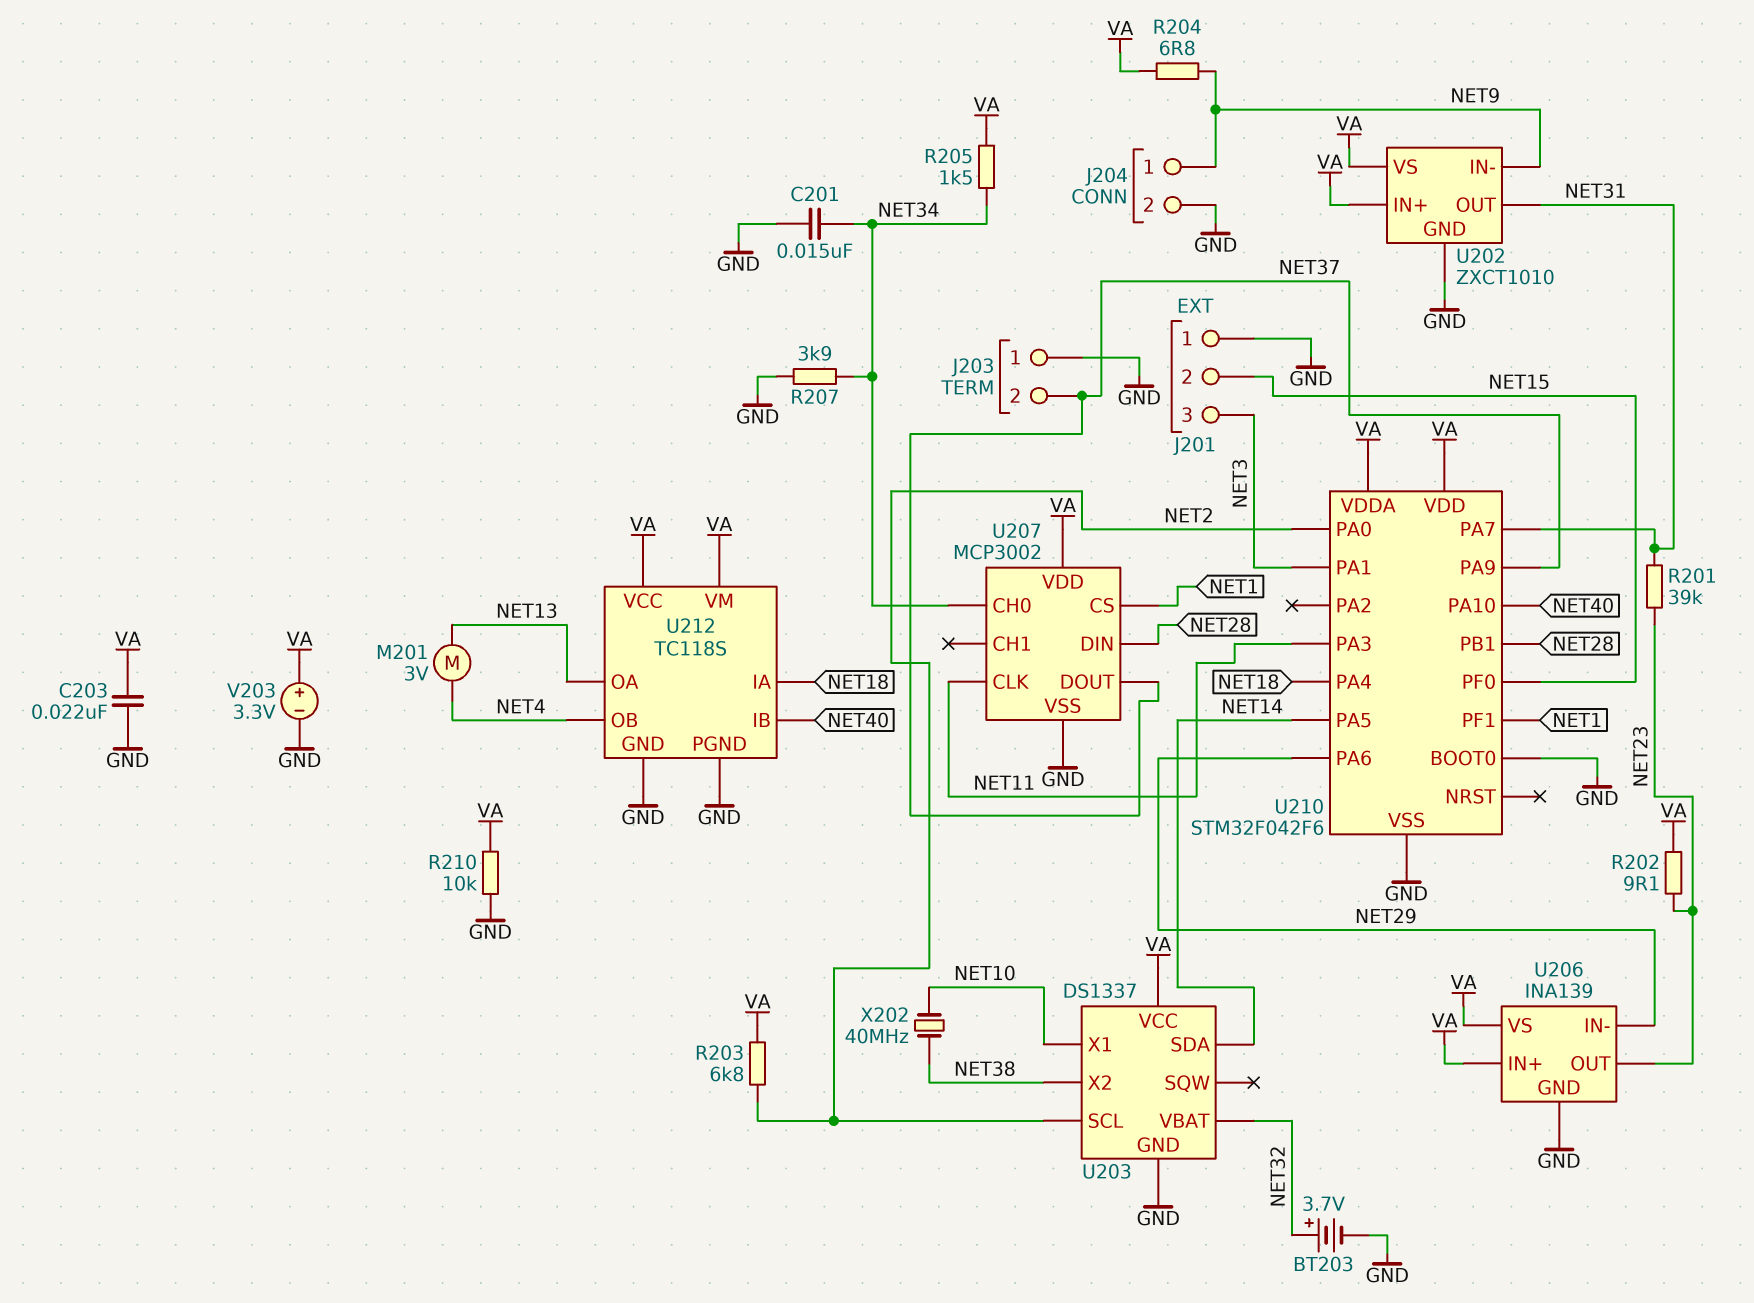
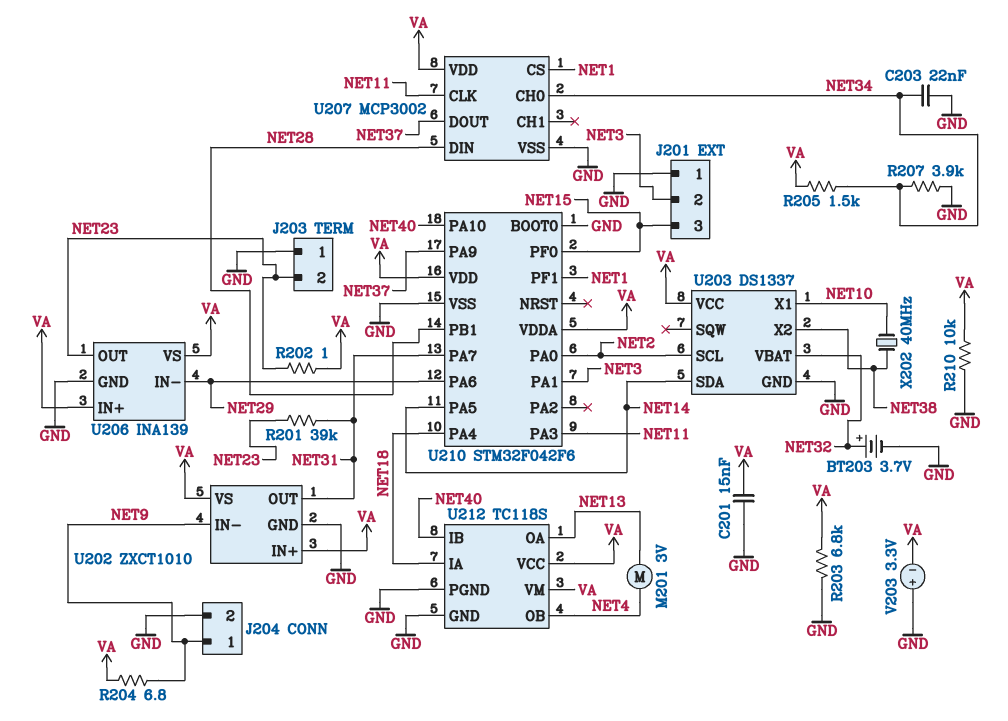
C201: 15nF (GND, NET34) -> 15nF (GND, VA)
C203: 22nF (GND, VA) -> 22nF (GND, NET34)
J201 pin 2: NET15 -> NET3
J201 pin 3: NET3 -> NET15
J203 pin 2: NET37 -> NET23
R202: 9.1 (NET23, VA) -> 1 (NET23, VA)
R203: 6.8k (NET2, VA) -> 6.8k (GND, VA)
V203: 3.3V (plus VA, minus GND) -> 3.3V (plus GND, minus VA)

